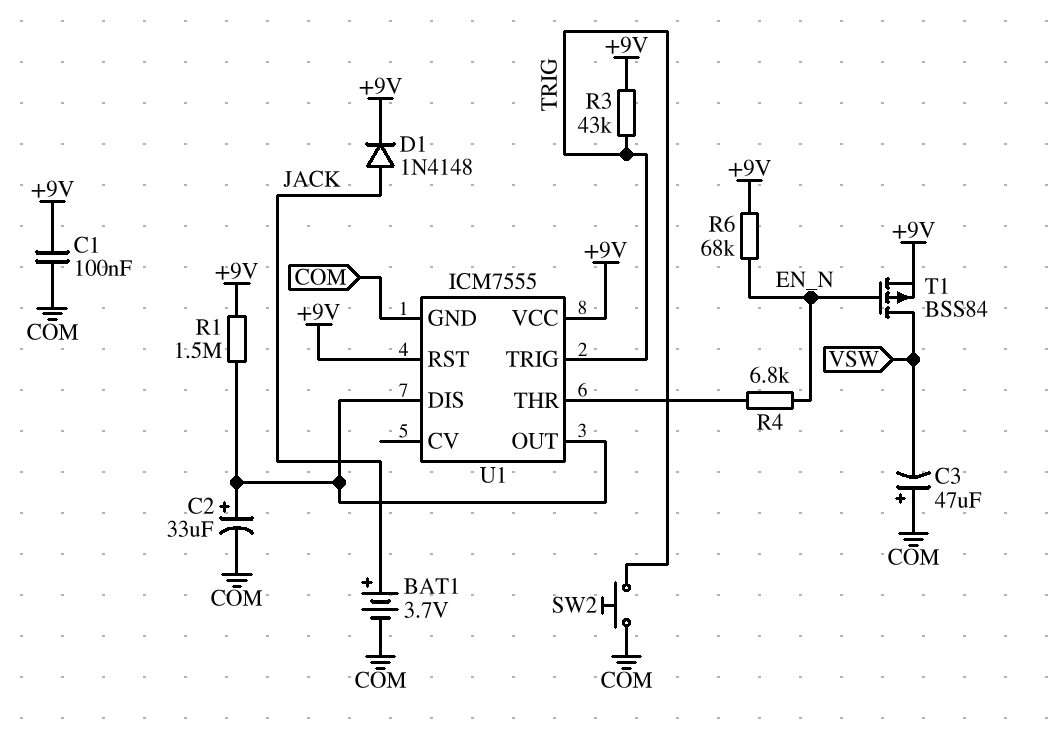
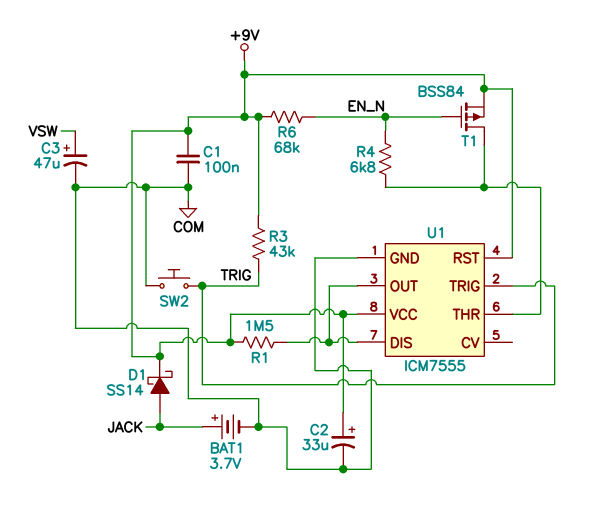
C2: 33uF (plus U1/DIS, minus COM) -> 33uF (plus +9V, minus COM)
C3: 47uF (plus COM, minus VSW) -> 47uF (plus VSW, minus COM)
D1: diode 1N4148 (A JACK, K +9V) -> schottky SS14 (A JACK, K +9V)
T1: PMOS BSS84 (G EN_N, D VSW, S +9V) -> PMOS BSS84 (G EN_N, D U1/THR, S +9V)

